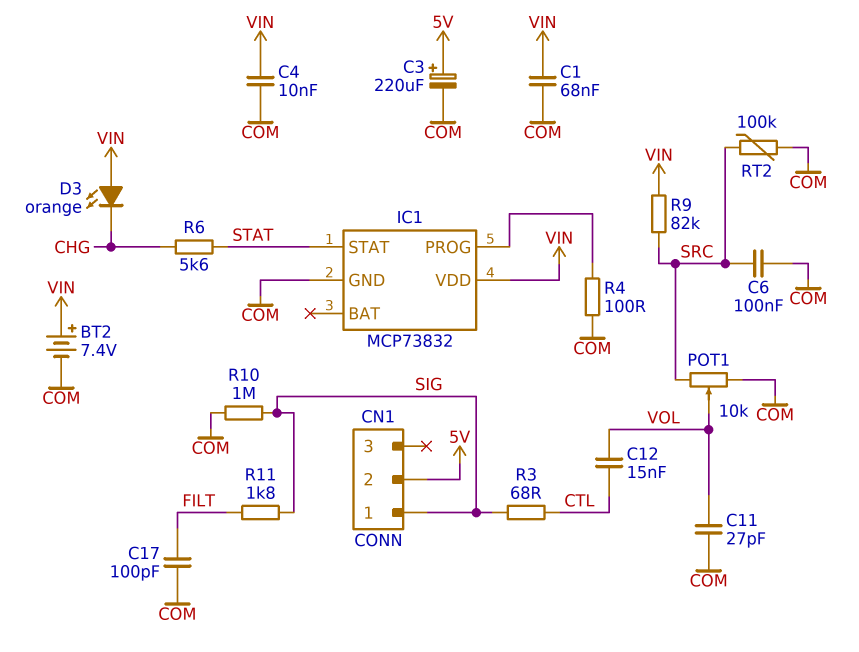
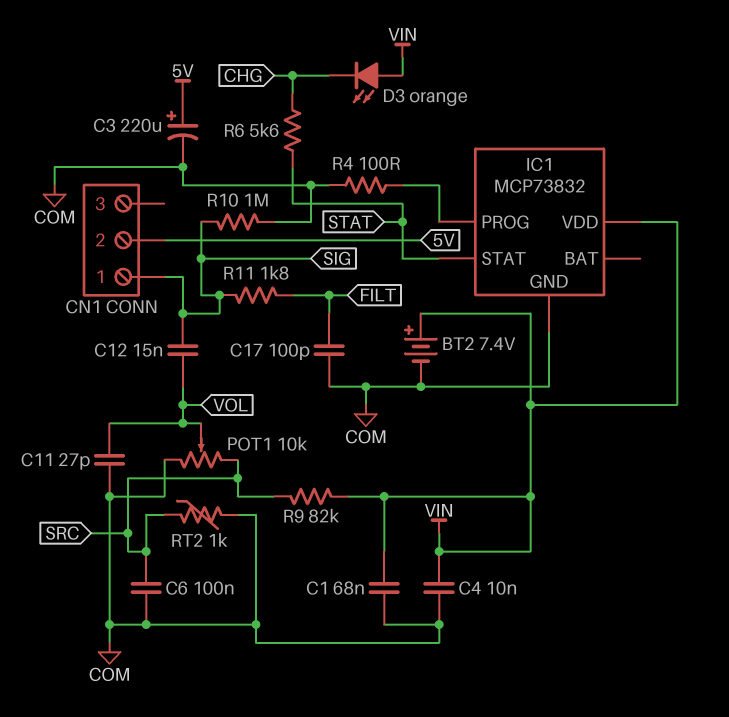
C12: 15nF (CTL, VOL) -> 15nF (SIG, VOL)
R3: 68 (CTL, SIG) -> none
RT2: 100k (COM, SRC) -> 1k (COM, SRC)

